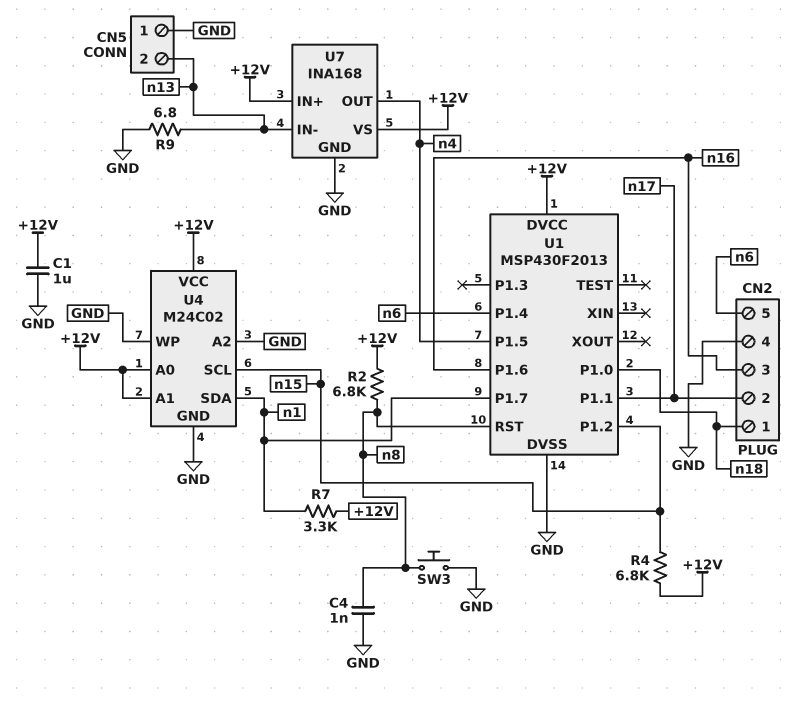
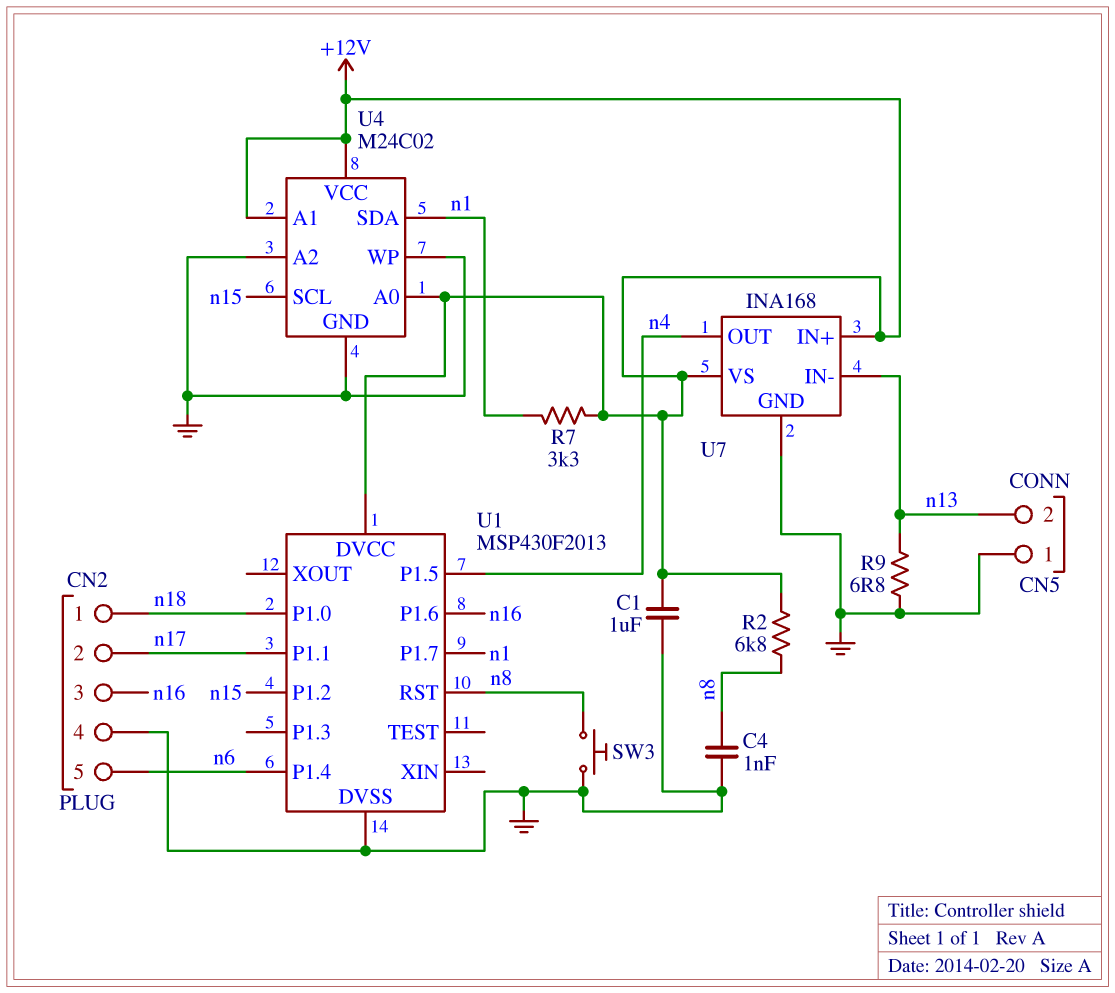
R4: 6.8k (+12V, n15) -> none

